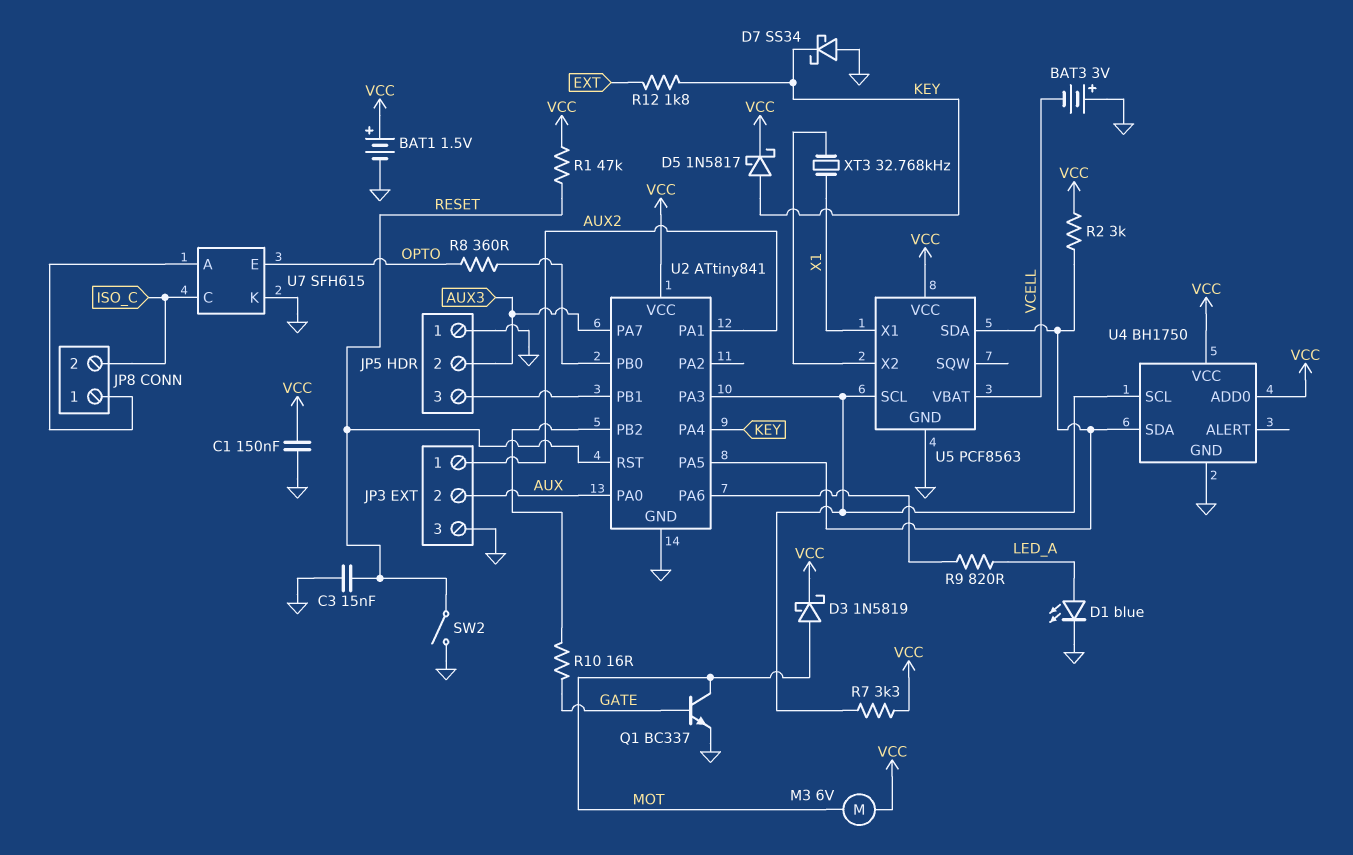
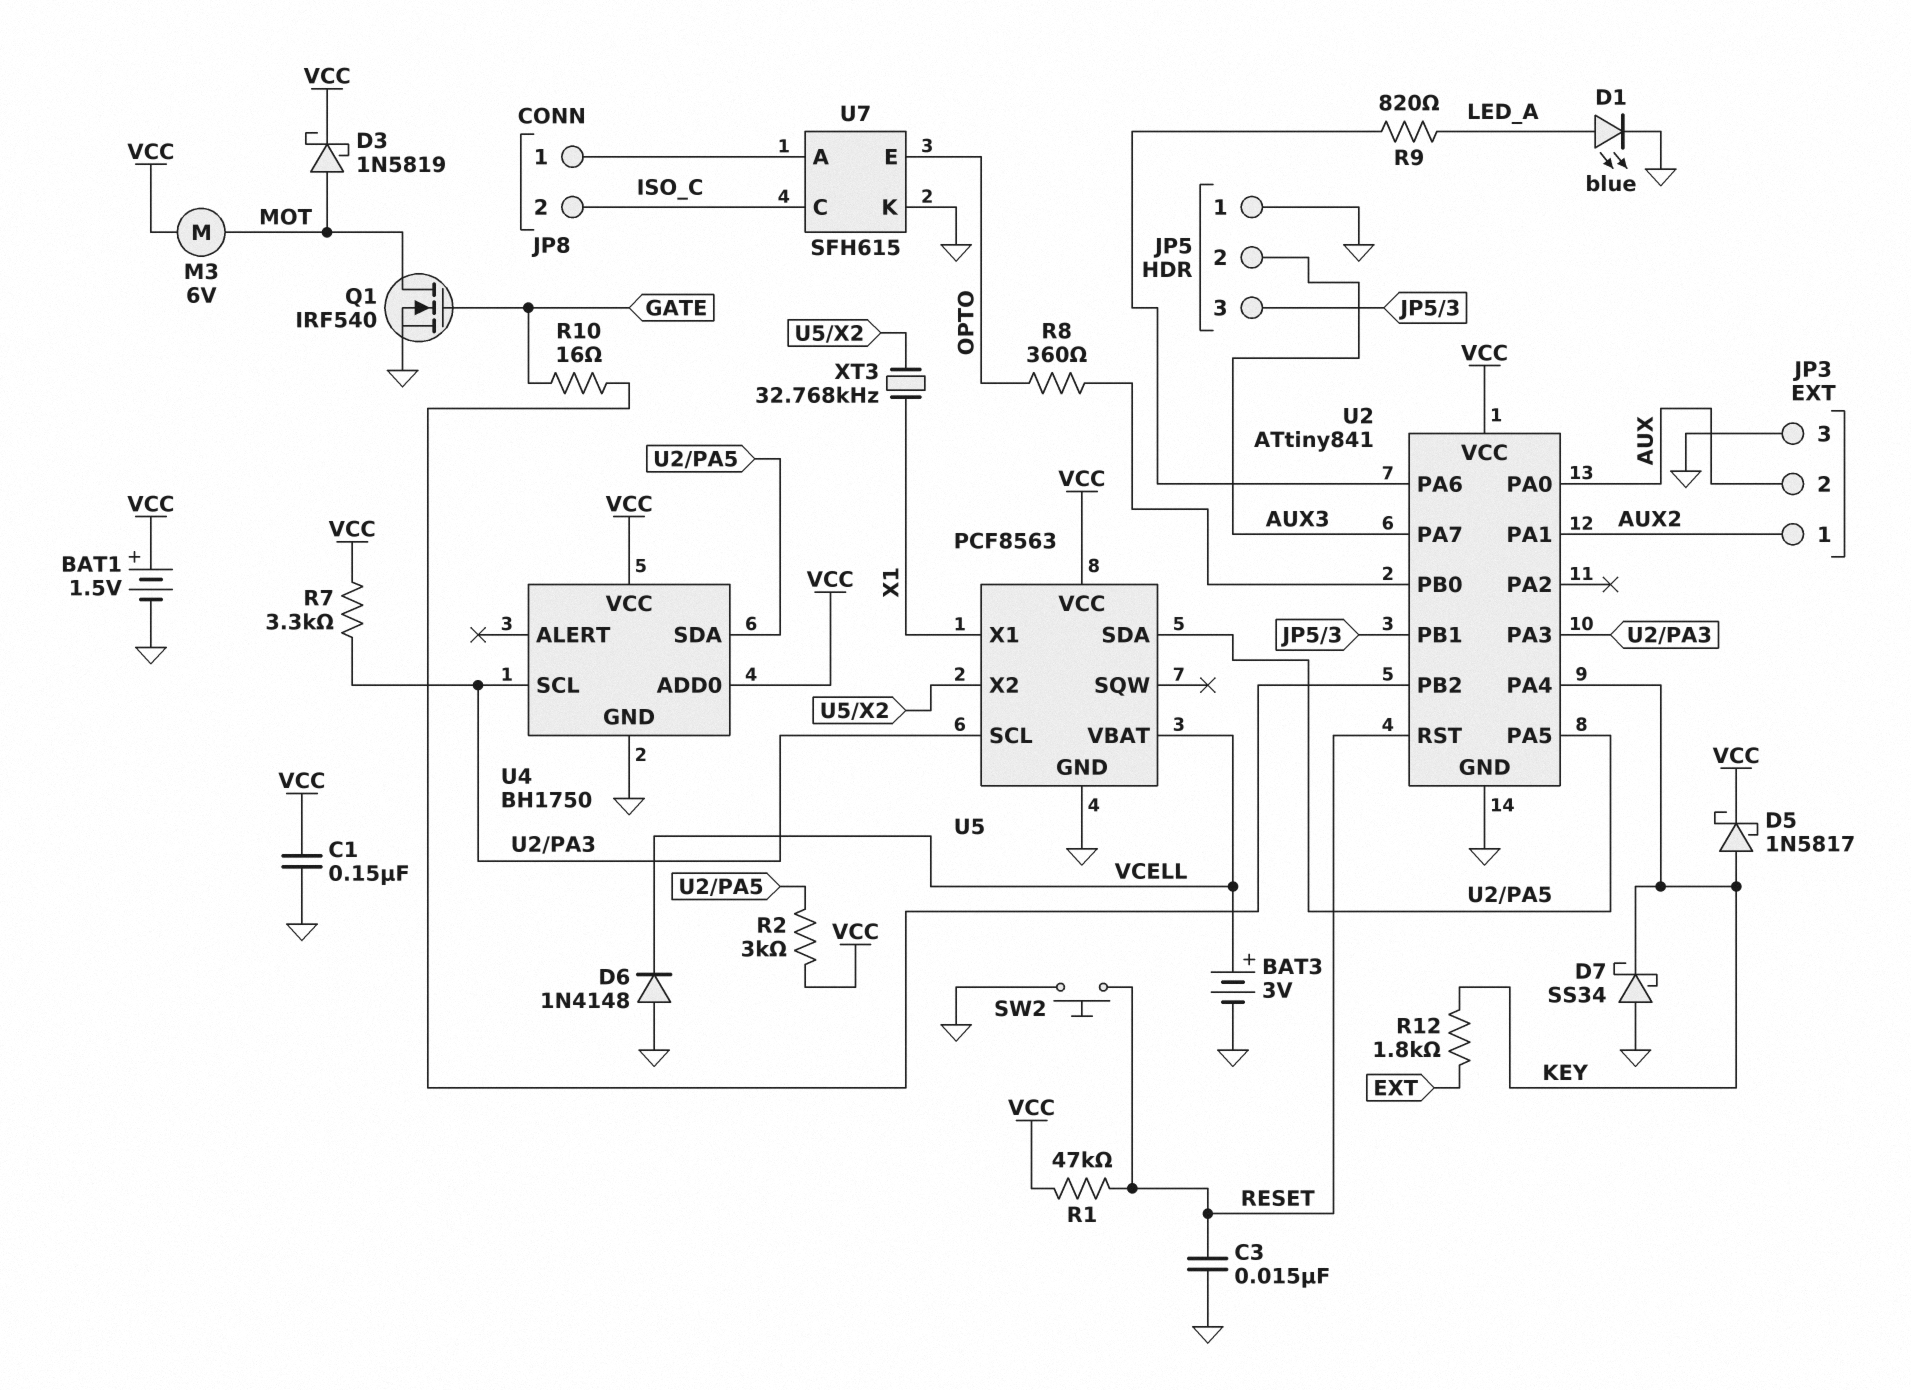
BAT3: 3V (plus GND, minus VCELL) -> 3V (plus VCELL, minus GND)
D6: none -> diode 1N4148 (A GND, K VCELL)
Q1: NPN BC337 (B GATE, C MOT, E GND) -> NMOS IRF540 (G GATE, D MOT, S GND)
SW2: switch (GND, RESET) -> button (GND, RESET)

